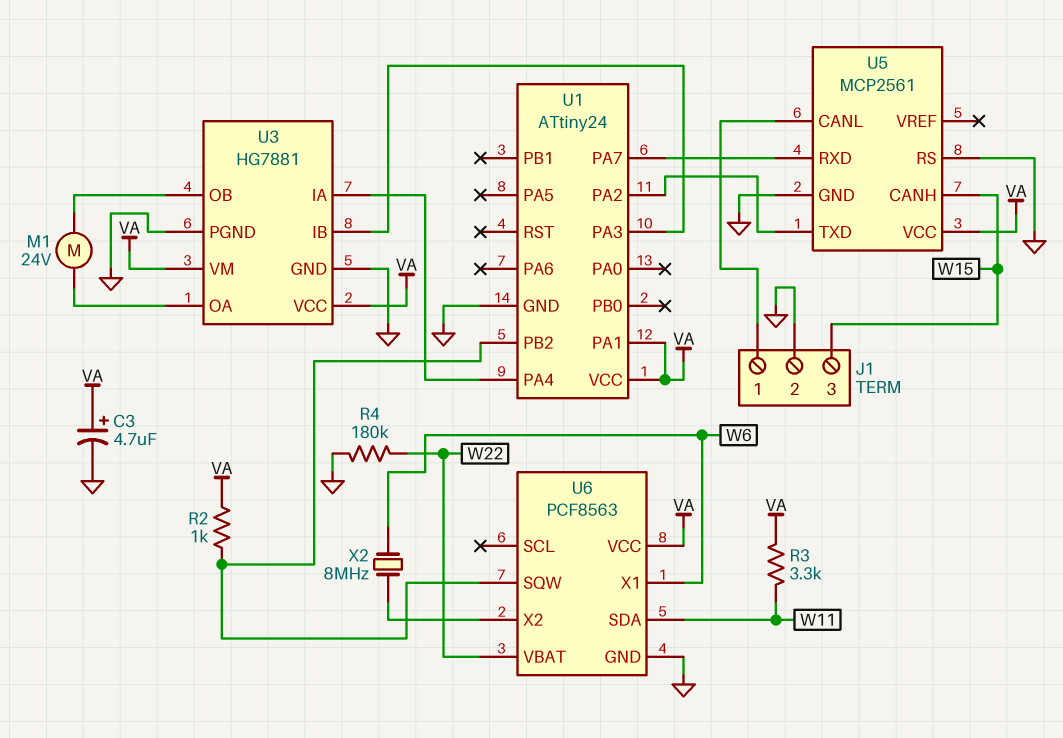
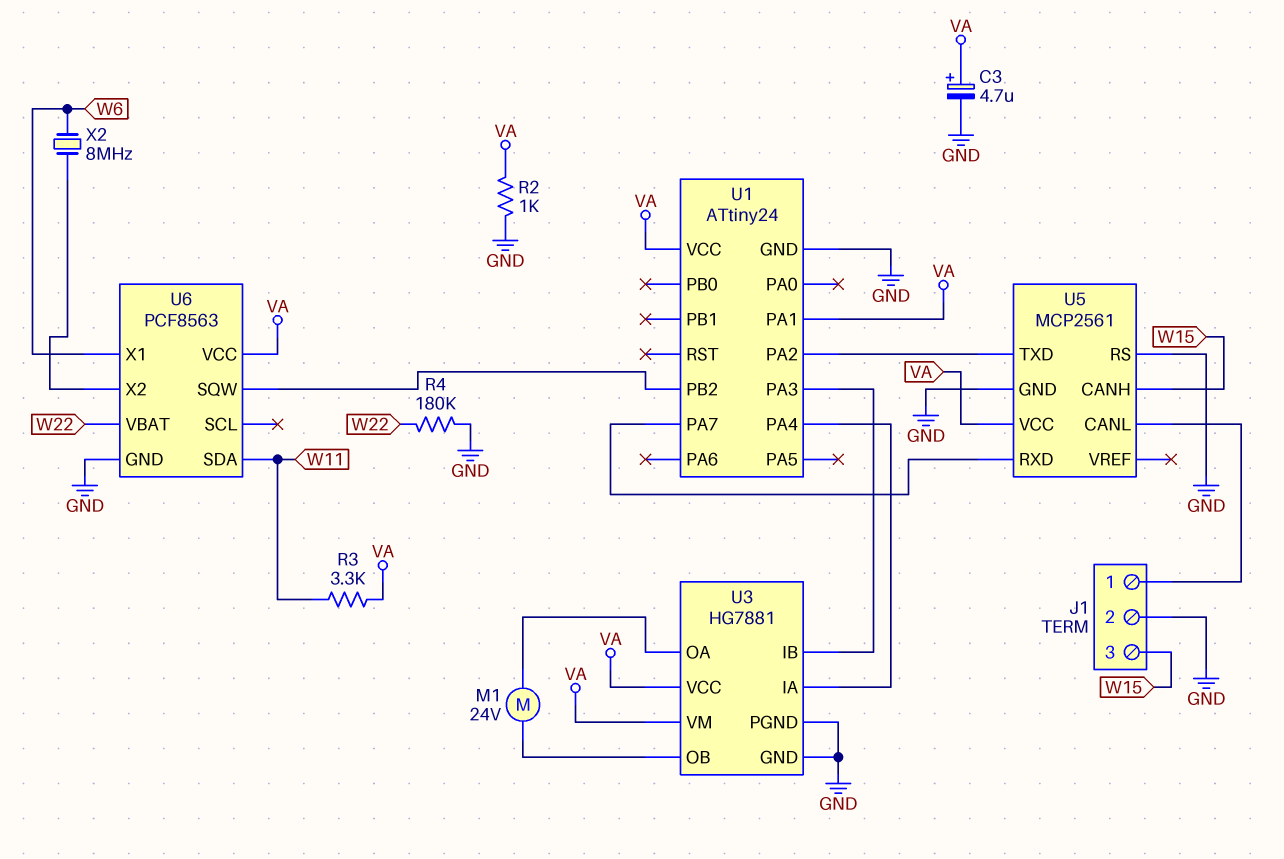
R2: 1k (U1/PB2, VA) -> 1k (GND, VA)

